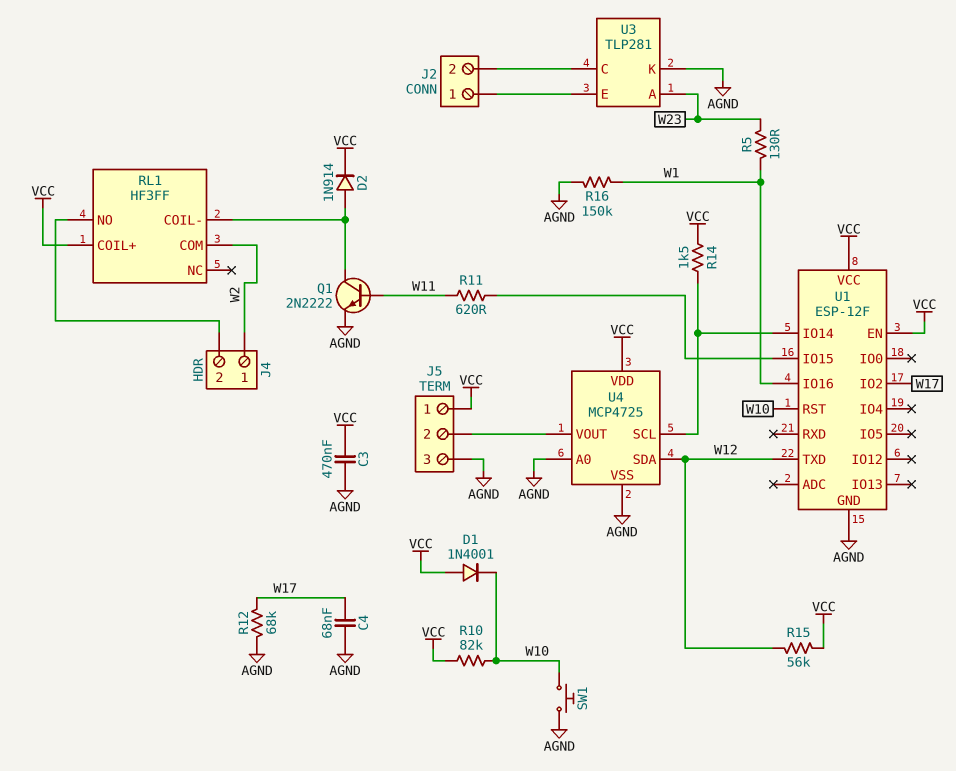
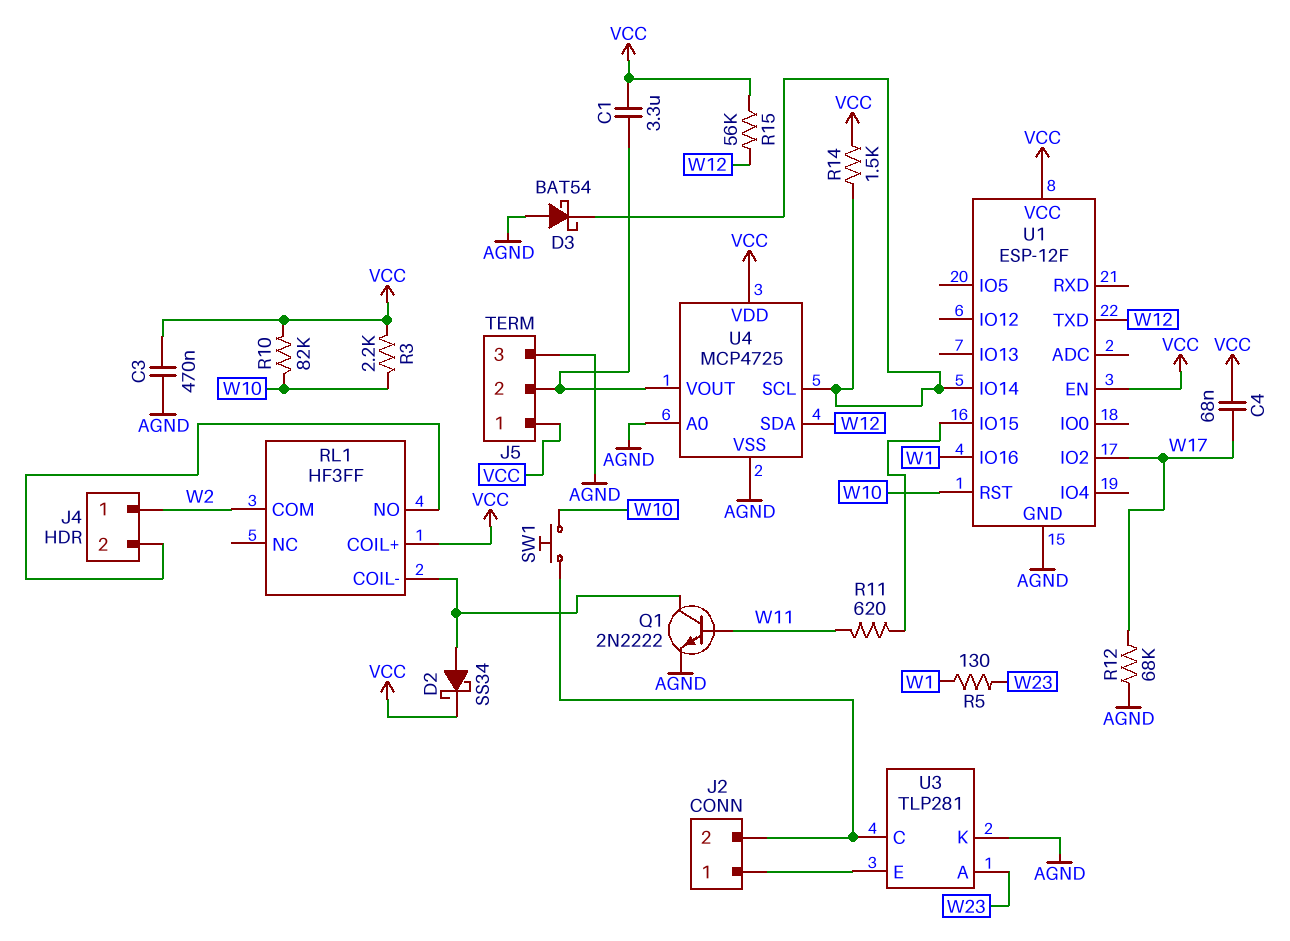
C1: none -> 3.3uF (J5/2, VCC)
C4: 68nF (AGND, W17) -> 68nF (VCC, W17)
D1: diode 1N4001 (A VCC, K W10) -> none
D2: diode 1N914 (A RL1/COIL-, K VCC) -> schottky SS34 (A RL1/COIL-, K VCC)
D3: none -> schottky BAT54 (A AGND, K U1/IO14)
R3: none -> 2.2k (VCC, W10)
R16: 150k (AGND, W1) -> none
SW1: button (AGND, W10) -> button (J2/2, W10)

